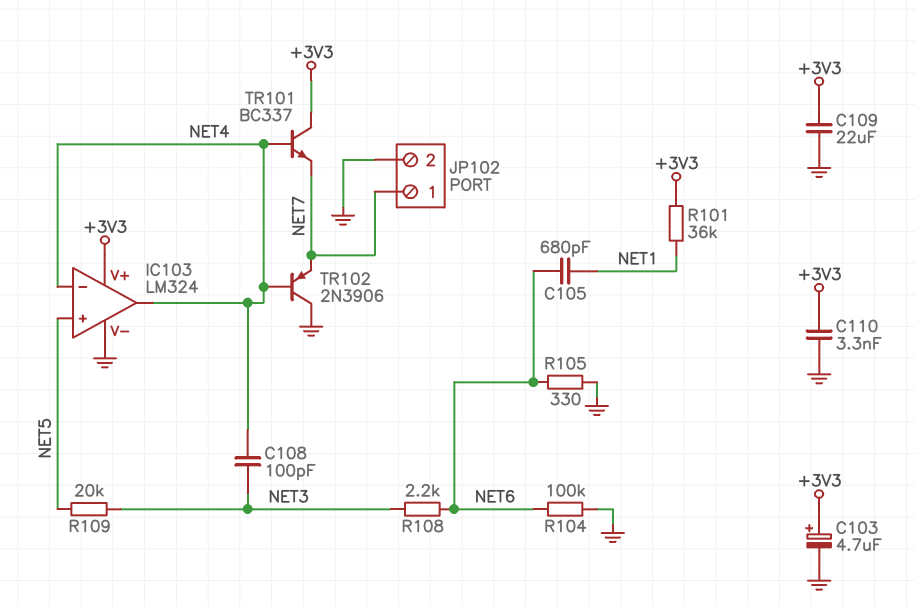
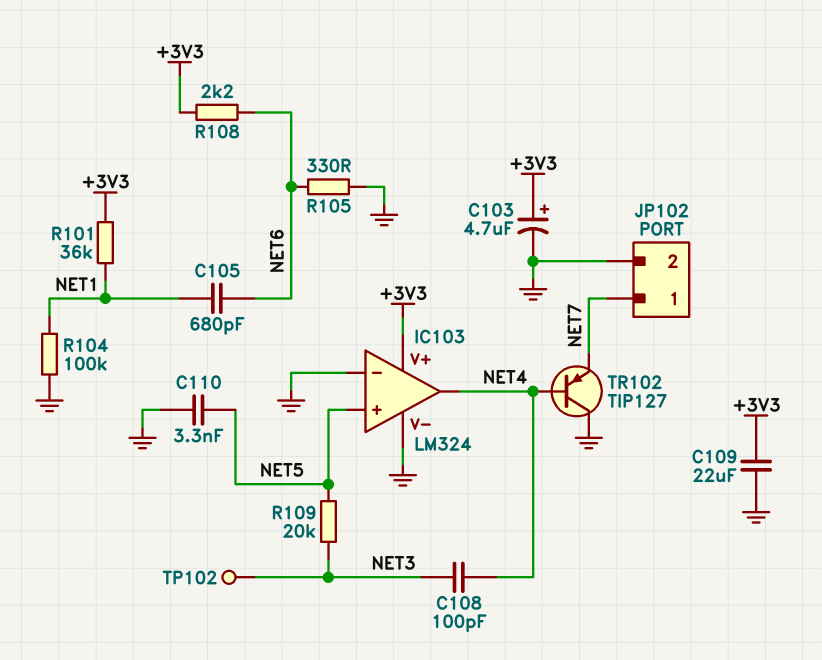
C110: 3.3nF (+3V3, GND) -> 3.3nF (GND, NET5)
IC103 pin in-: NET4 -> GND
R104: 100k (GND, NET6) -> 100k (GND, NET1)
R108: 2.2k (NET3, NET6) -> 2.2k (+3V3, NET6)
TP102: none -> test point (NET3)
TR101: NPN BC337 (B NET4, C +3V3, E NET7) -> none
TR102: PNP 2N3906 (B NET4, C GND, E NET7) -> PNP TIP127 (B NET4, C GND, E NET7)

